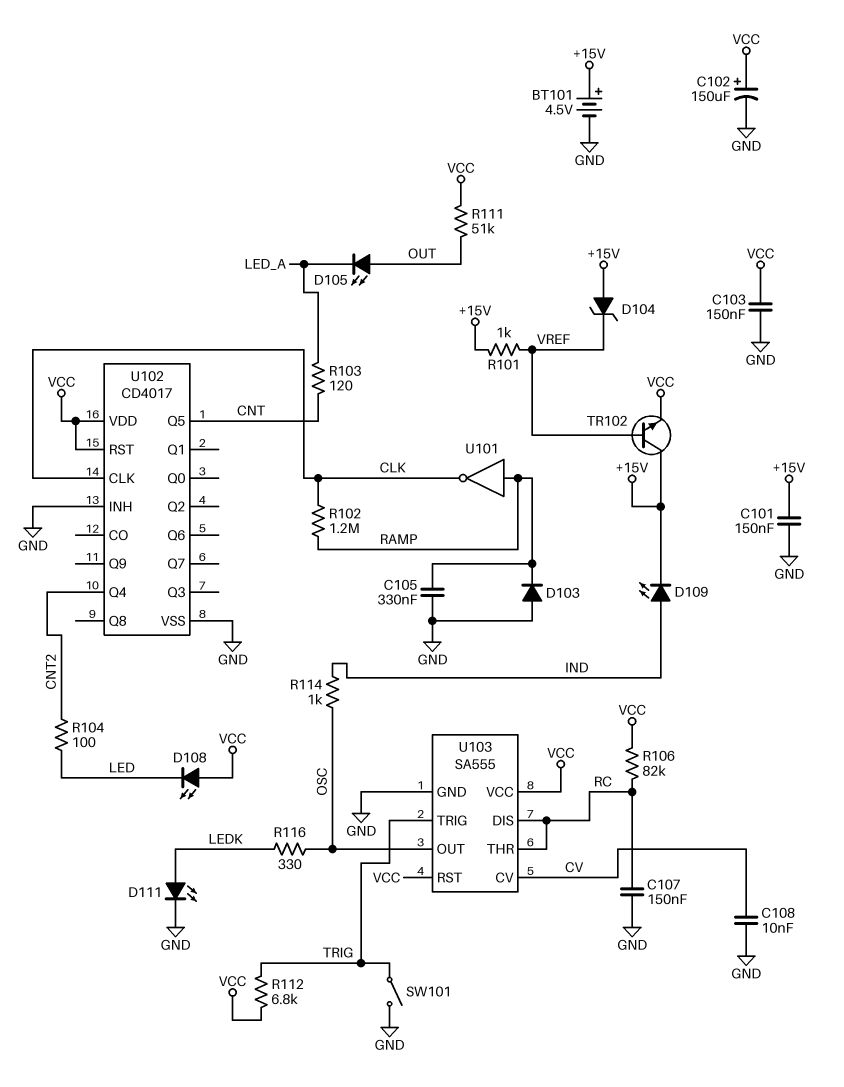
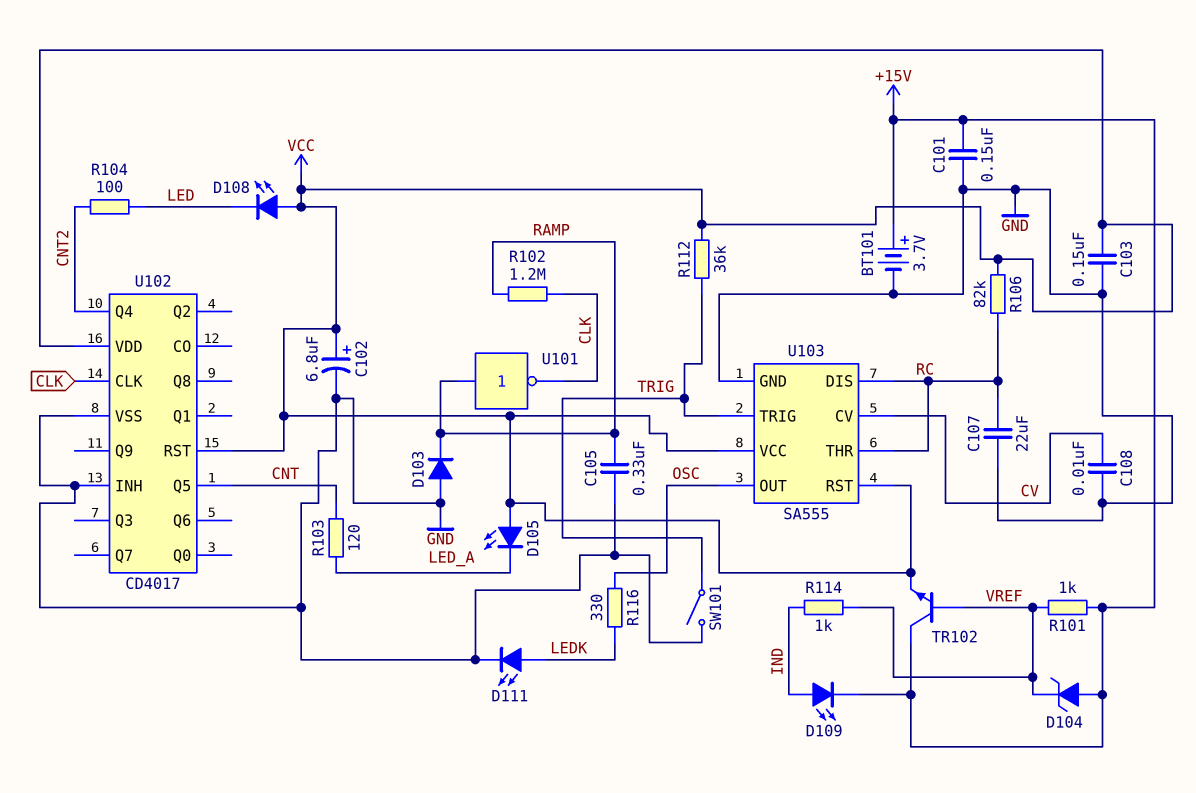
BT101: 4.5V (plus +15V, minus GND) -> 3.7V (plus +15V, minus GND)
C102: 150uF (plus VCC, minus GND) -> 6.8uF (plus VCC, minus GND)
C107: 150nF (GND, RC) -> 22uF (GND, RC)
D105: LED (A OUT, K LED_A) -> LED (A VCC, K LED_A)
R111: 51k (OUT, VCC) -> none
R112: 6.8k (TRIG, VCC) -> 36k (TRIG, VCC)
R114: 1k (IND, OSC) -> 1k (IND, VREF)

